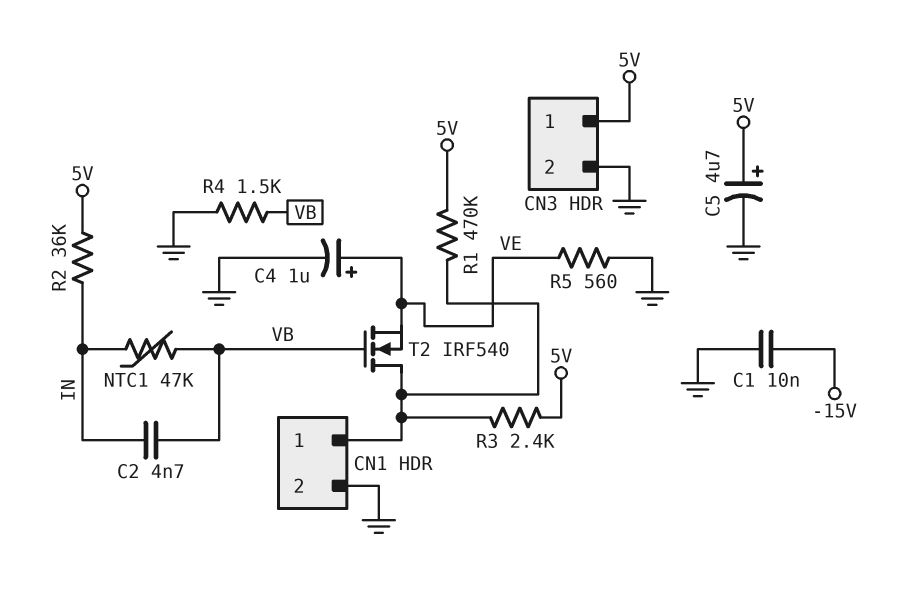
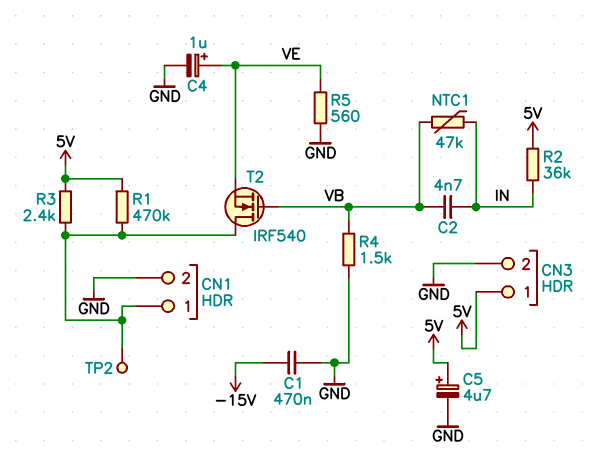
C1: 10nF (-15V, GND) -> 470nF (-15V, GND)
TP2: none -> test point (CN1/1)

